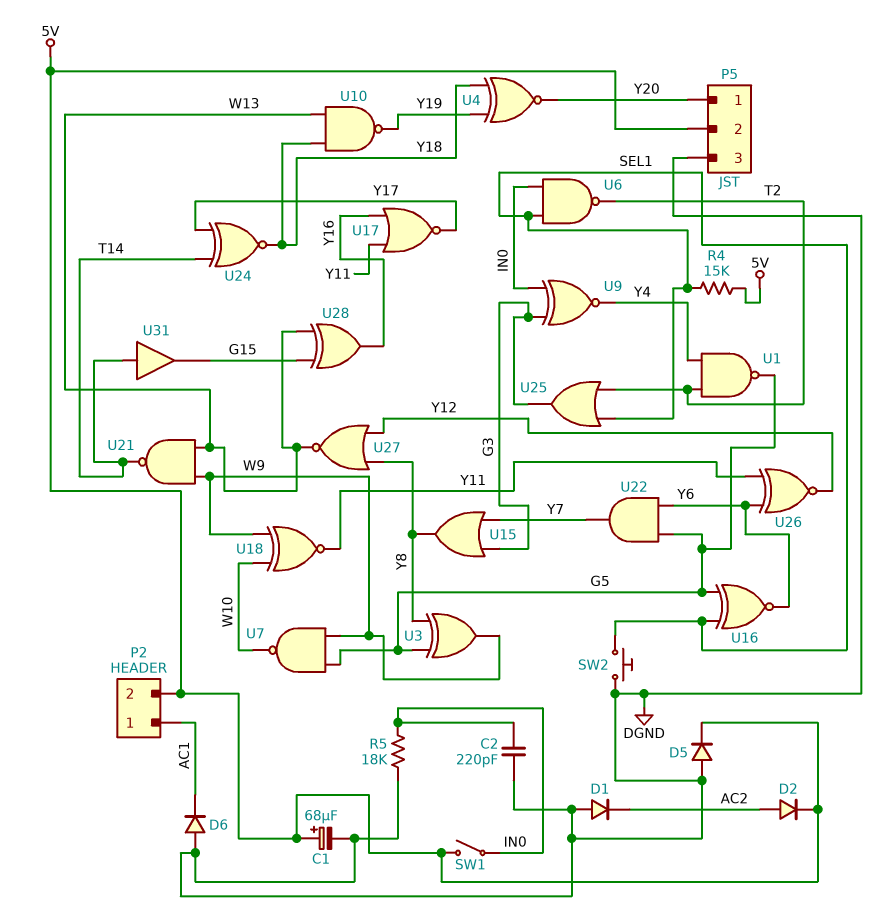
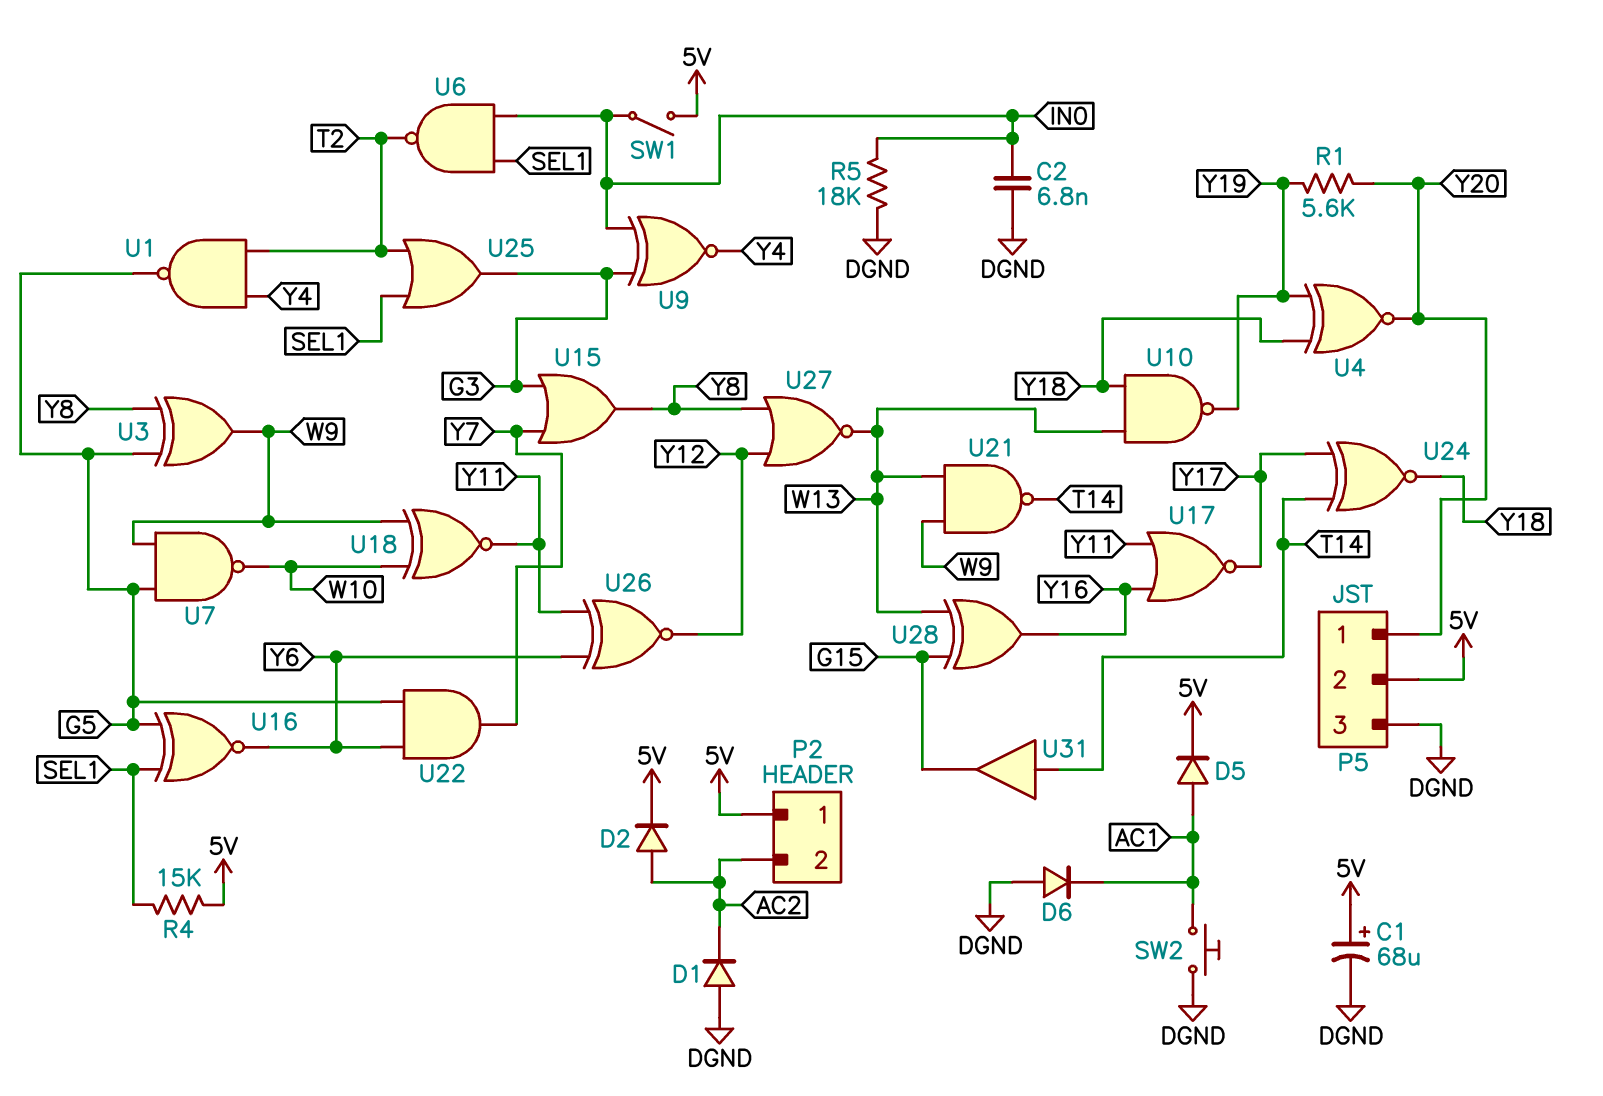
C2: 220pF (DGND, IN0) -> 6.8nF (DGND, IN0)
D5: diode (A DGND, K 5V) -> diode (A AC1, K 5V)
P2 pin 1: AC1 -> 5V
P2 pin 2: 5V -> AC2
R1: none -> 5.6k (Y19, Y20)
SW2: button (DGND, SEL1) -> button (AC1, DGND)

